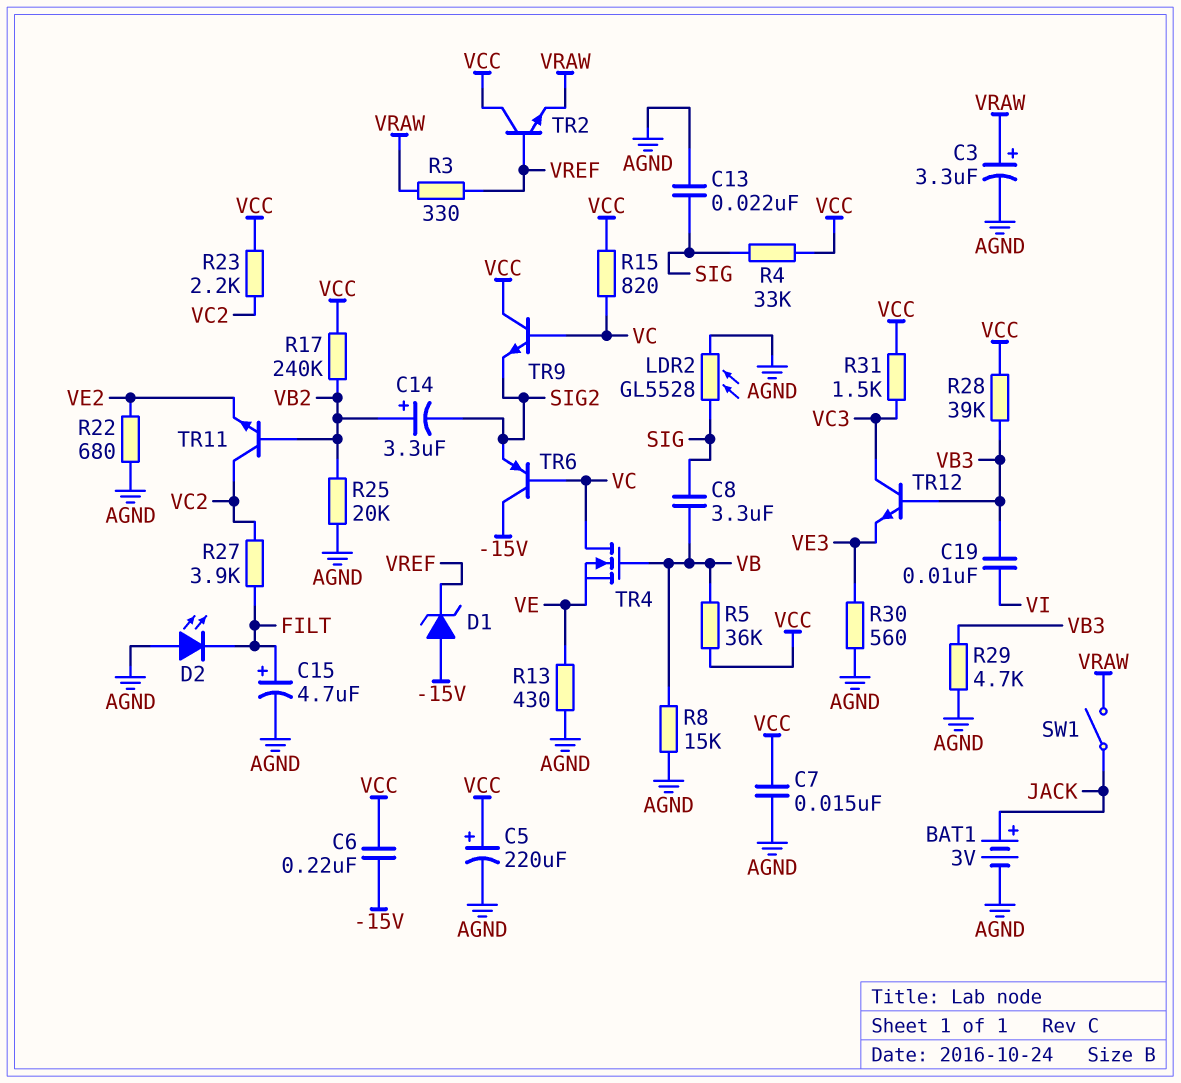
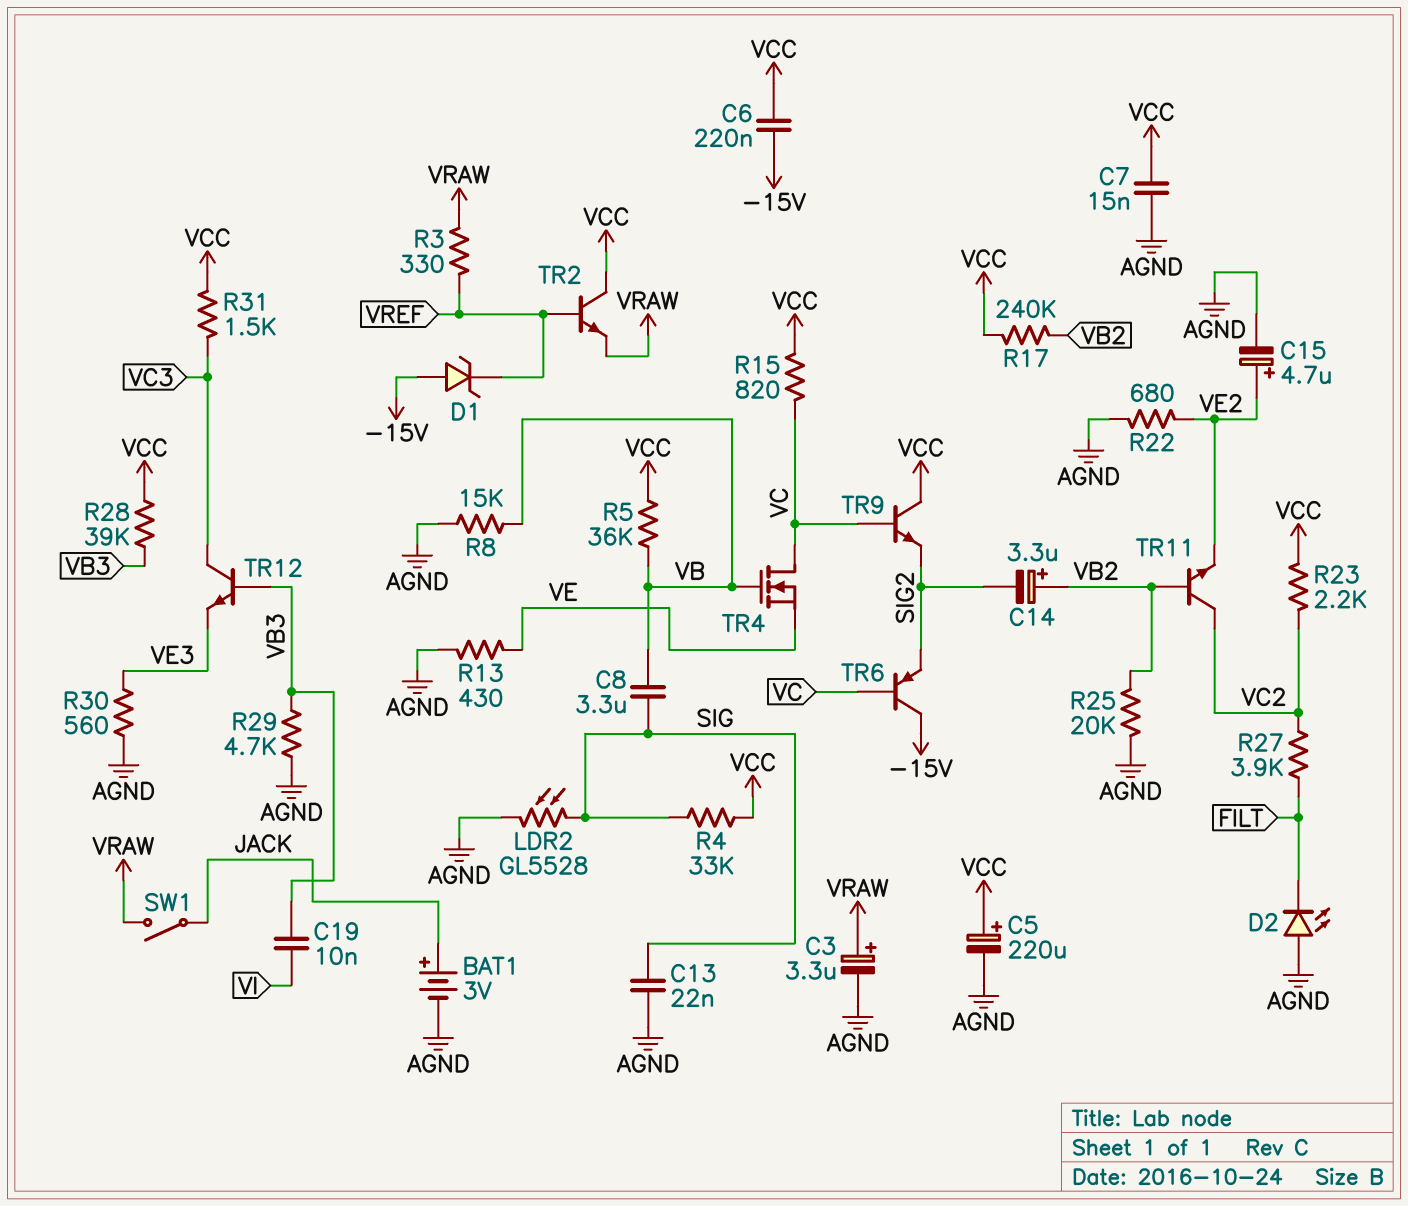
C15: 4.7uF (plus FILT, minus AGND) -> 4.7uF (plus VE2, minus AGND)

